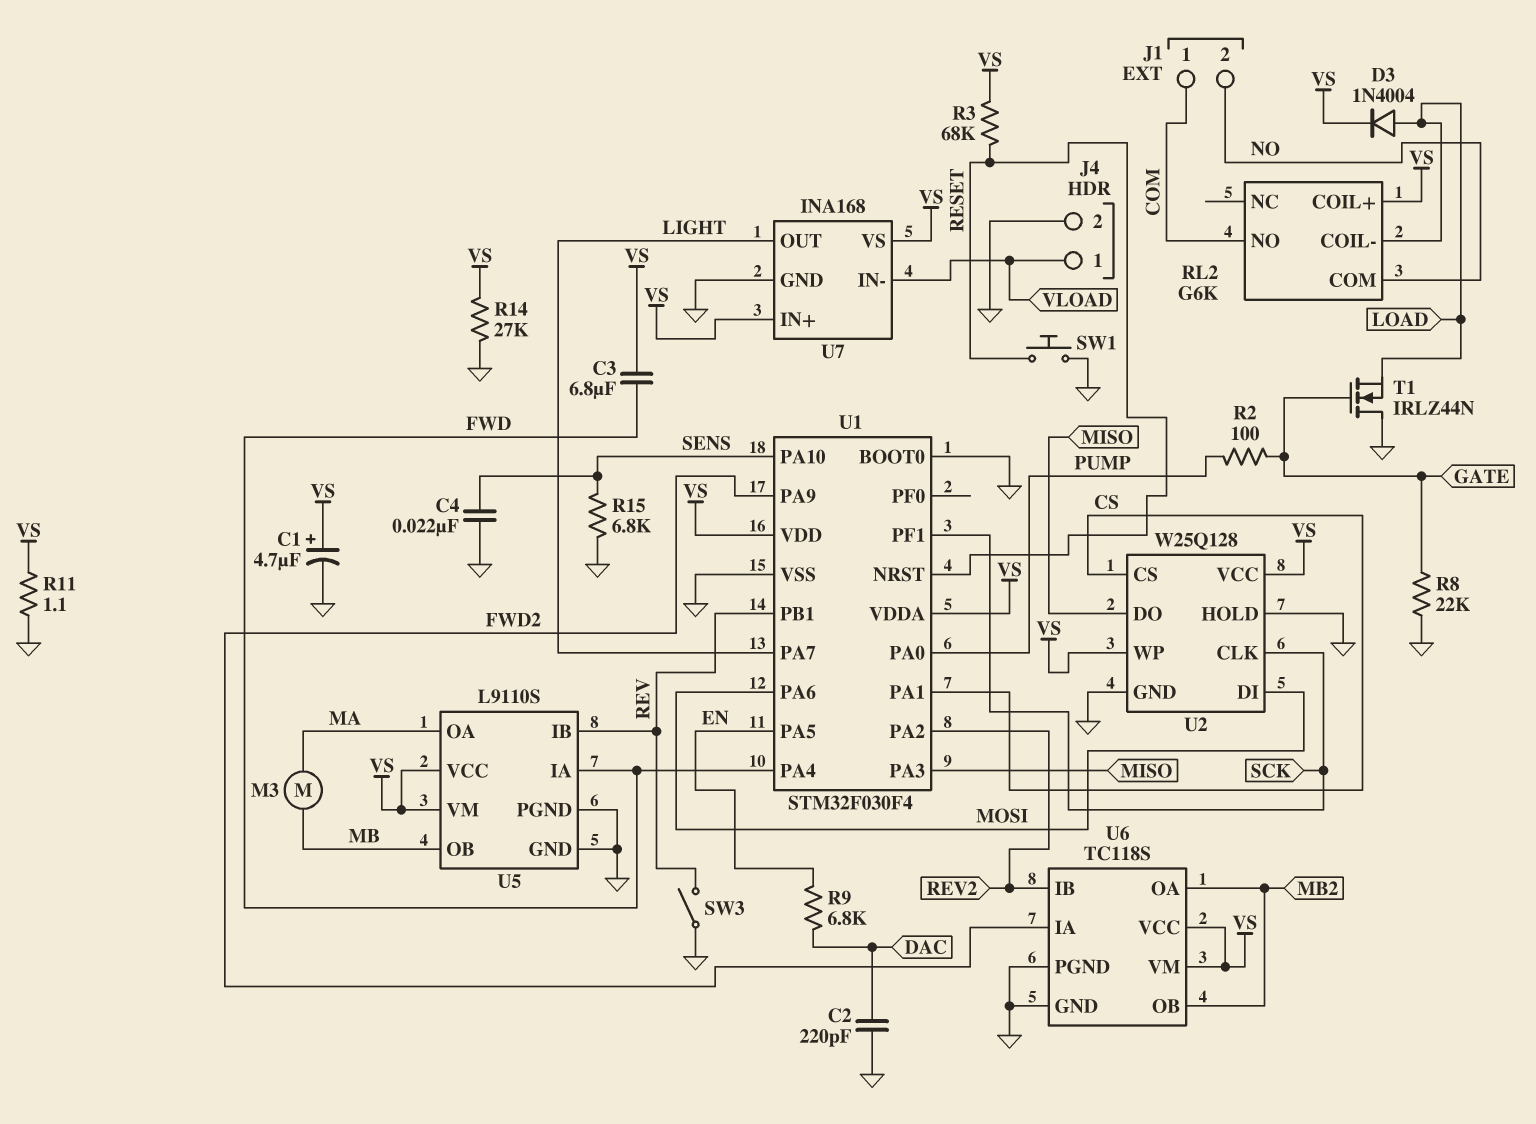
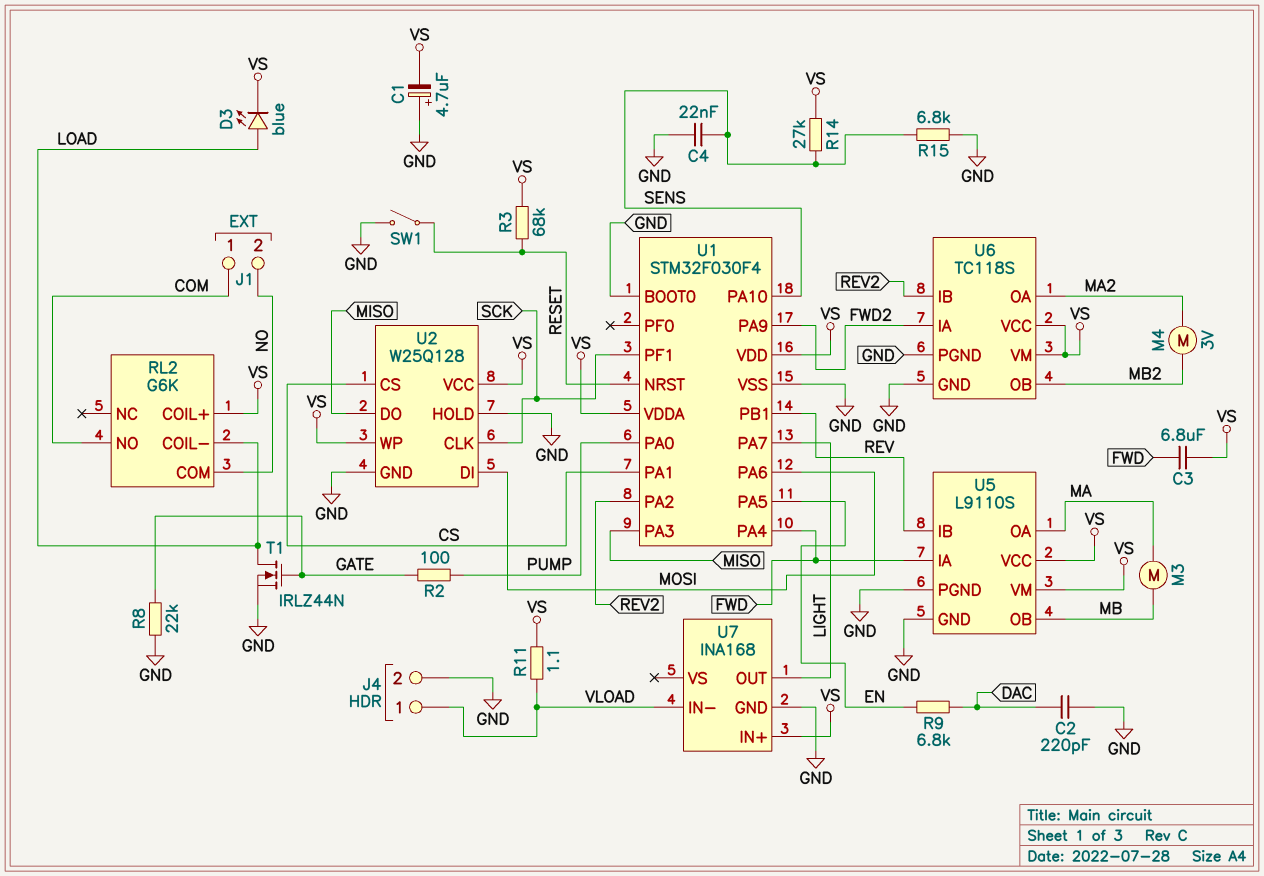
C1: 4.7uF (plus VS, minus GND) -> 4.7uF (plus GND, minus VS)
D3: diode 1N4004 (A LOAD, K VS) -> LED blue (A LOAD, K VS)
M4: none -> motor 3V (MA2, MB2)
R11: 1.1 (GND, VS) -> 1.1 (VLOAD, VS)
R14: 27k (GND, VS) -> 27k (SENS, VS)
SW1: button (GND, RESET) -> switch (GND, RESET)
SW3: switch (GND, REV) -> none
T1: NMOS IRLZ44N (G GATE, D GND, S LOAD) -> NMOS IRLZ44N (G GATE, D LOAD, S GND)
U6 pin OA: MB2 -> MA2
U7 pin VS: VS -> none

